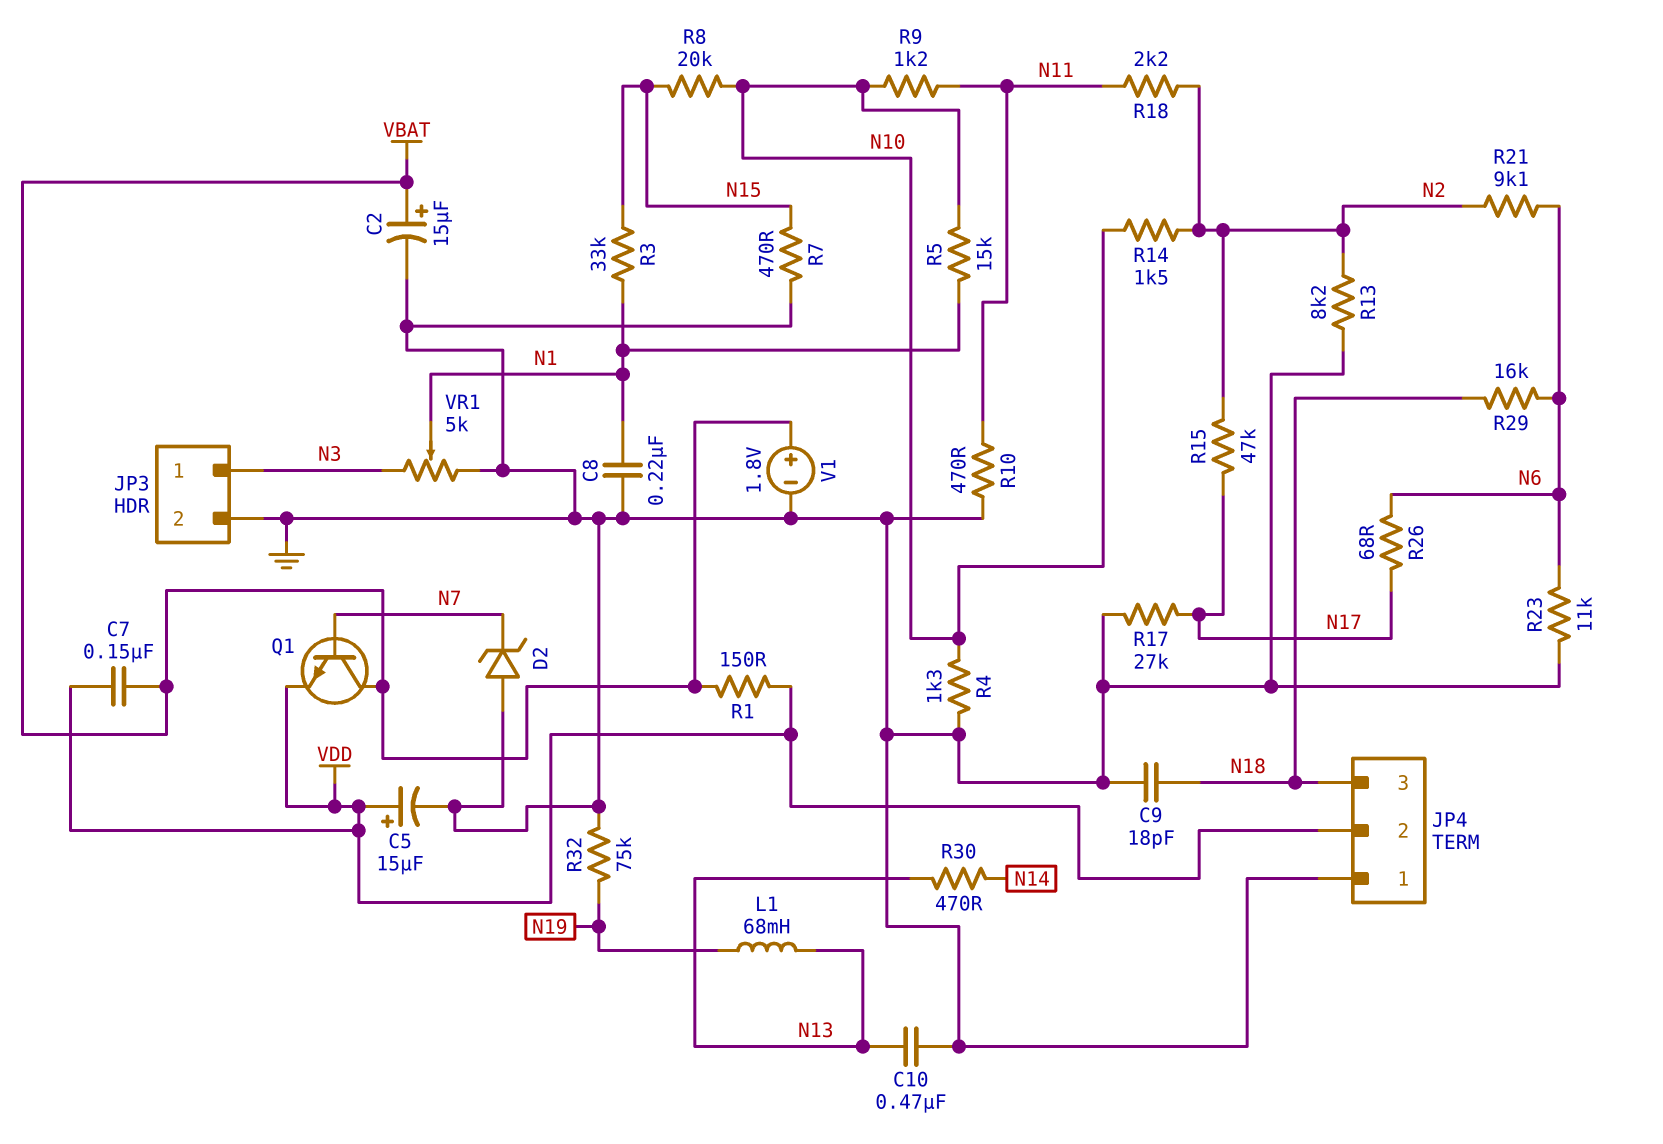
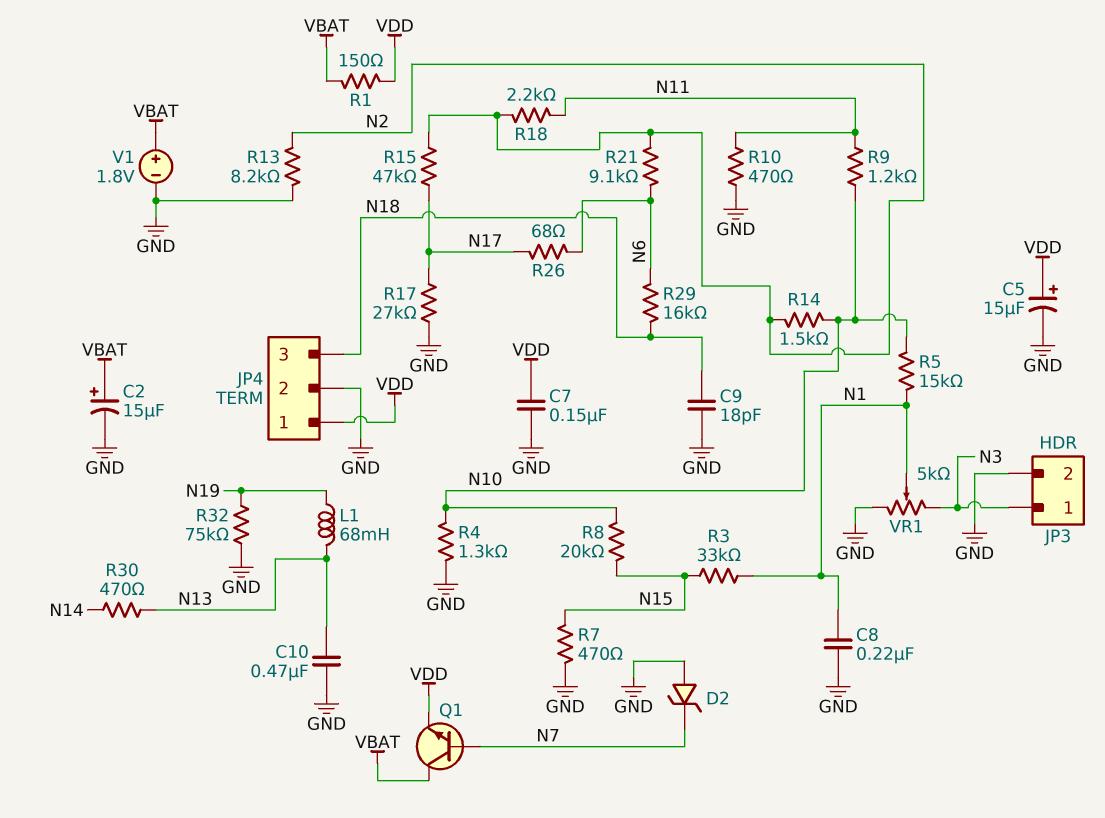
C7: 150nF (VBAT, VDD) -> 150nF (GND, VDD)
JP4 pin 1: GND -> VDD
JP4 pin 2: VDD -> GND
R23: 11k (GND, N6) -> none

